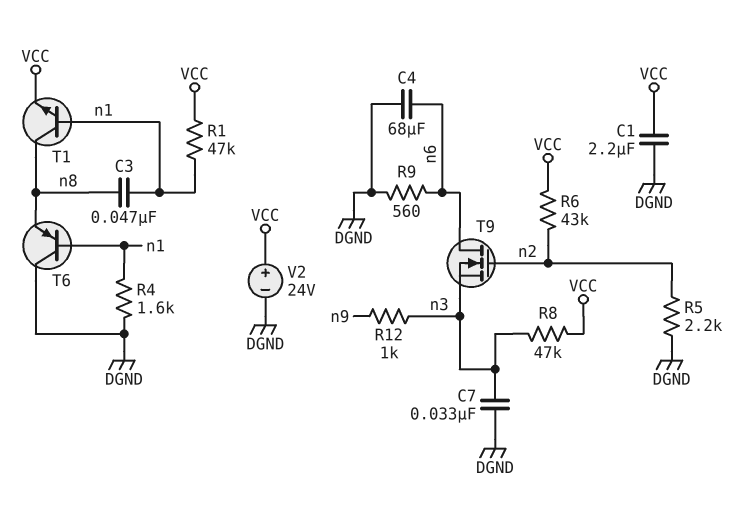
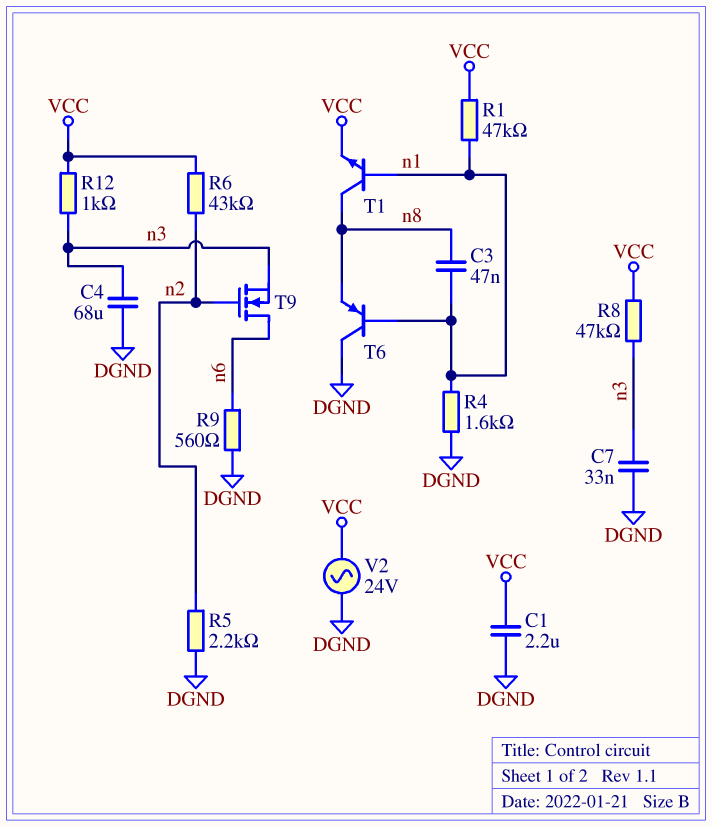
C4: 68uF (DGND, n6) -> 68uF (DGND, n3)
R12: 1k (n3, n9) -> 1k (VCC, n3)
V2: 24V (plus VCC, minus DGND) -> AC 24V (DGND, VCC)

